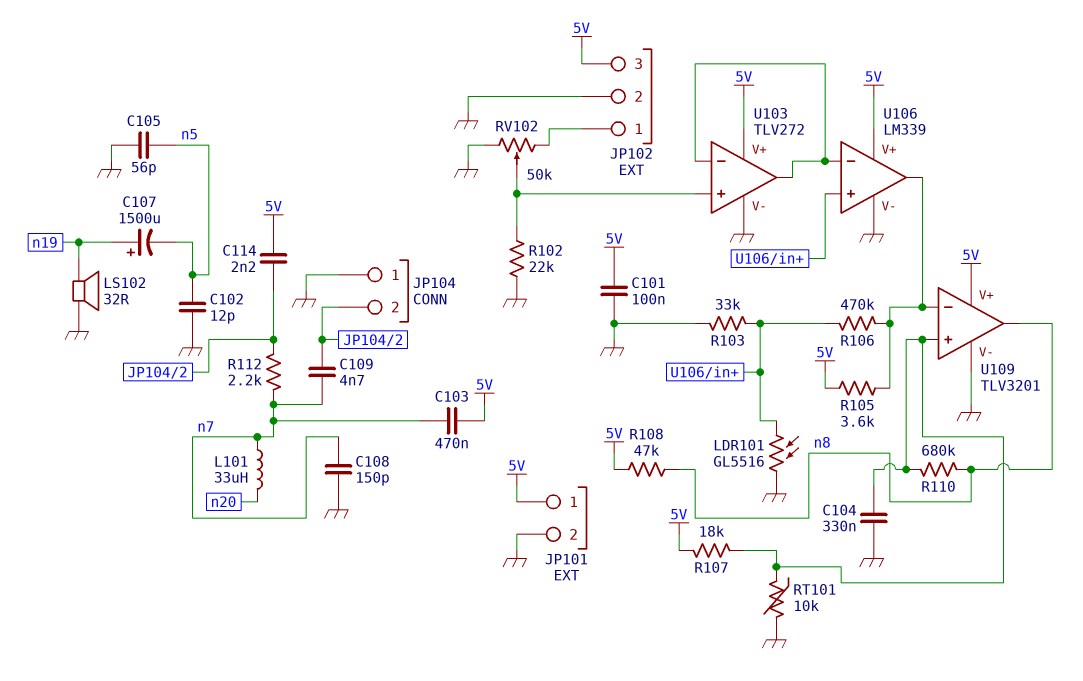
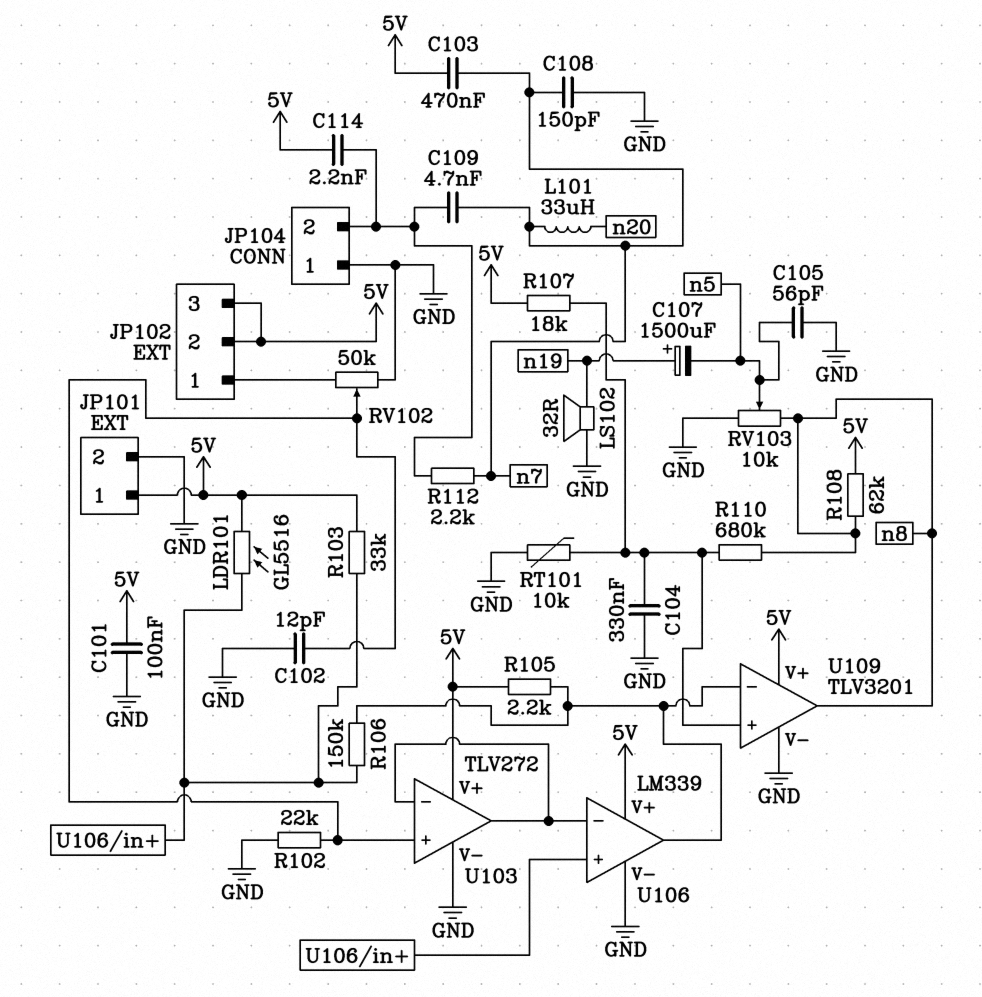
C102: 12pF (GND, n5) -> 12pF (GND, U103/in+)
JP102 pin 2: GND -> 5V
LDR101: GL5516 (GND, U106/in+) -> GL5516 (5V, U106/in+)
R103: 33k (GND, U106/in+) -> 33k (5V, U106/in+)
R105: 3.6k (5V, U106/out) -> 2.2k (5V, U106/out)
R106: 470k (U106/in+, U106/out) -> 150k (U106/in+, U106/out)
R108: 47k (5V, n8) -> 62k (5V, n8)
RV103: none -> 10k (GND, n8, wiper n5)

